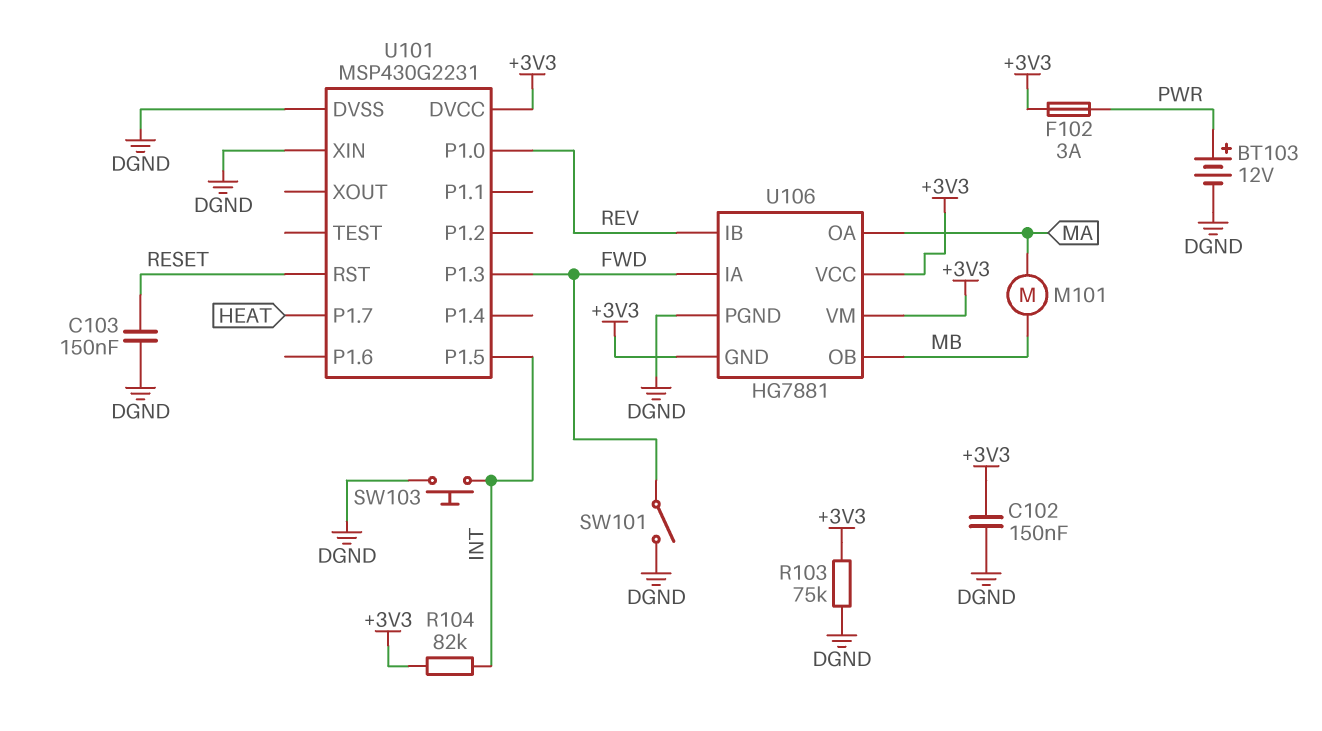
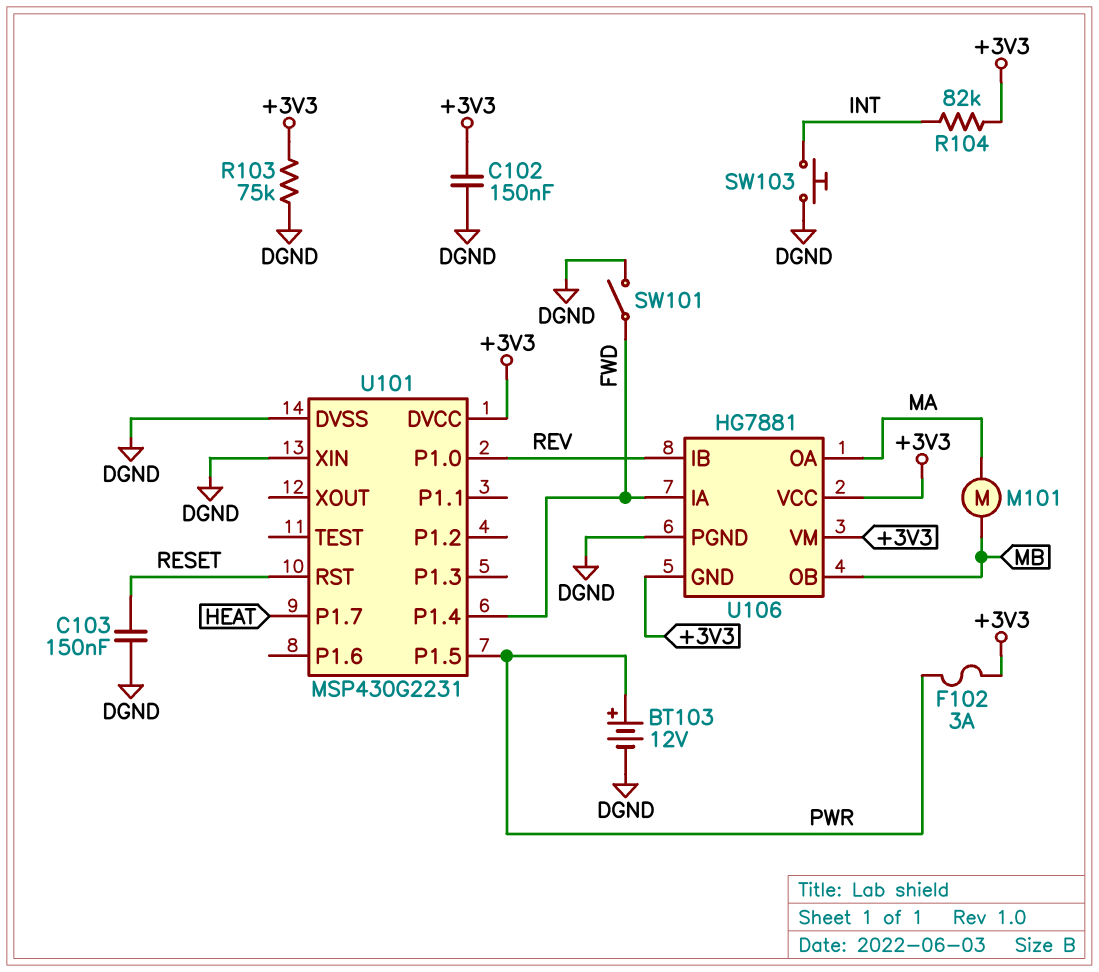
U101 pin P1.3: FWD -> none
U101 pin P1.4: none -> FWD
U101 pin P1.5: INT -> PWR

